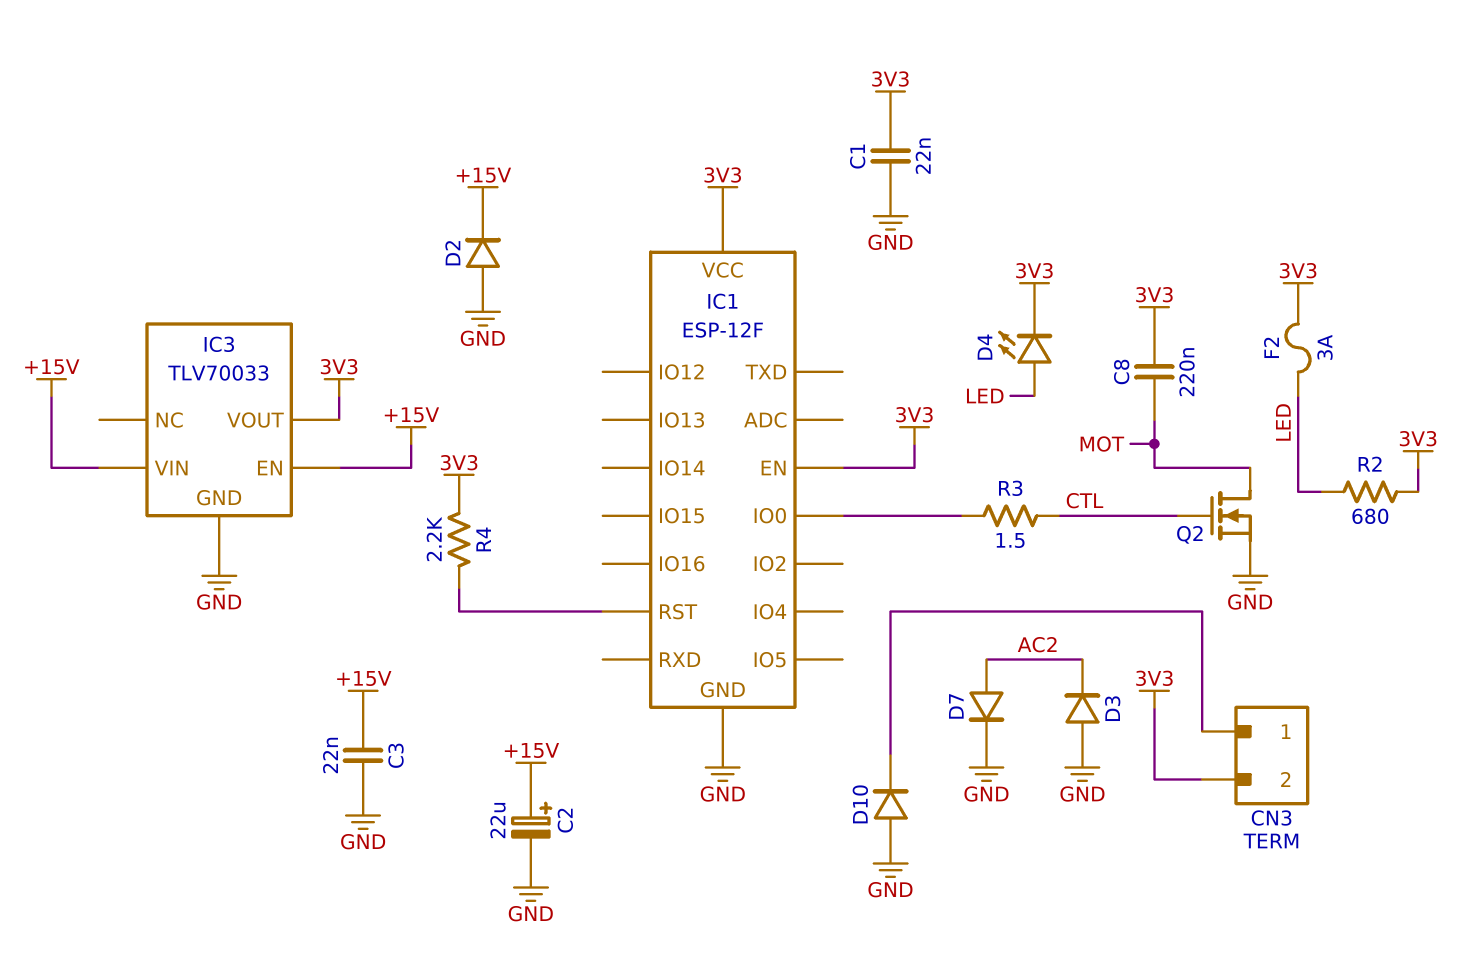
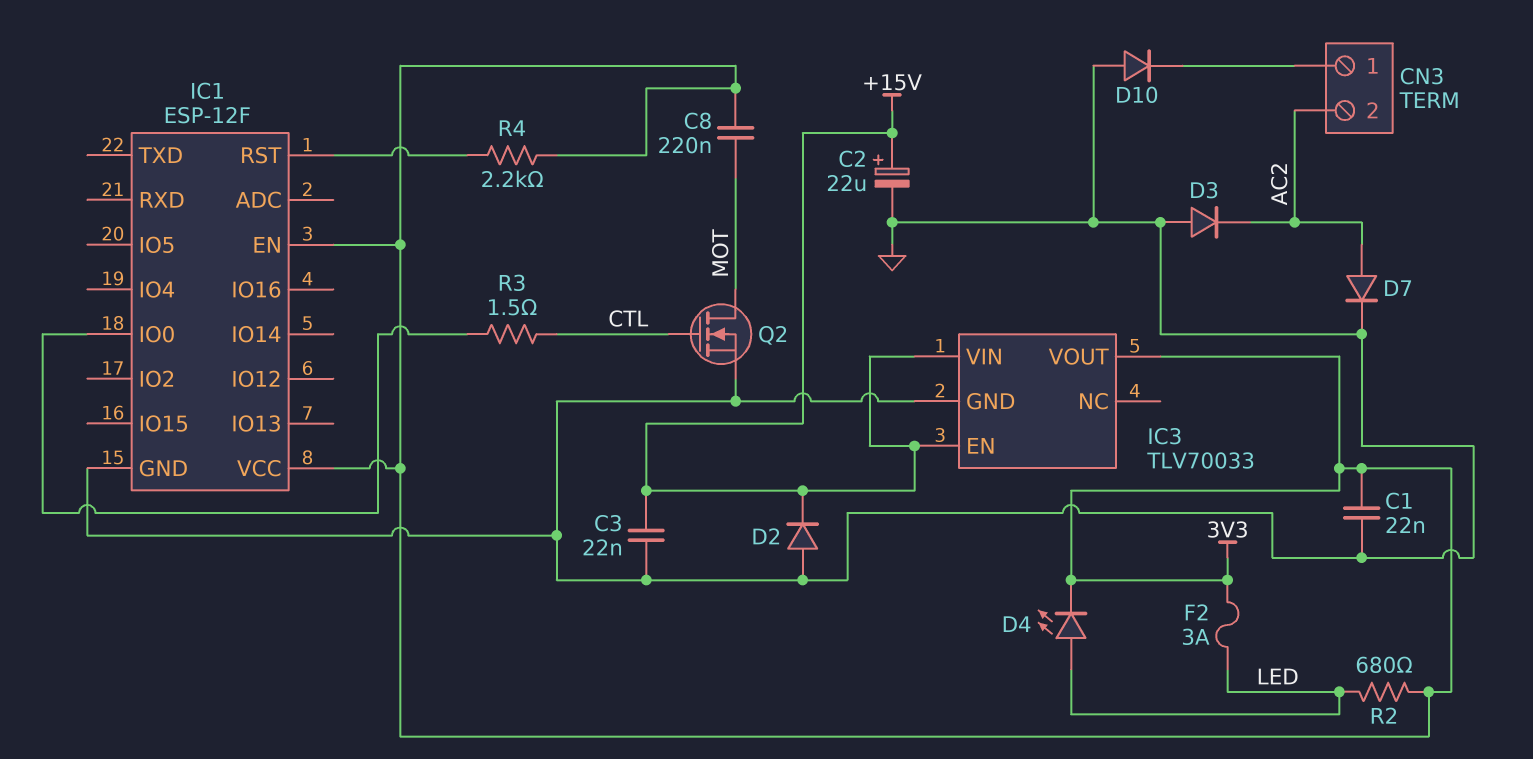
CN3 pin 2: 3V3 -> AC2

